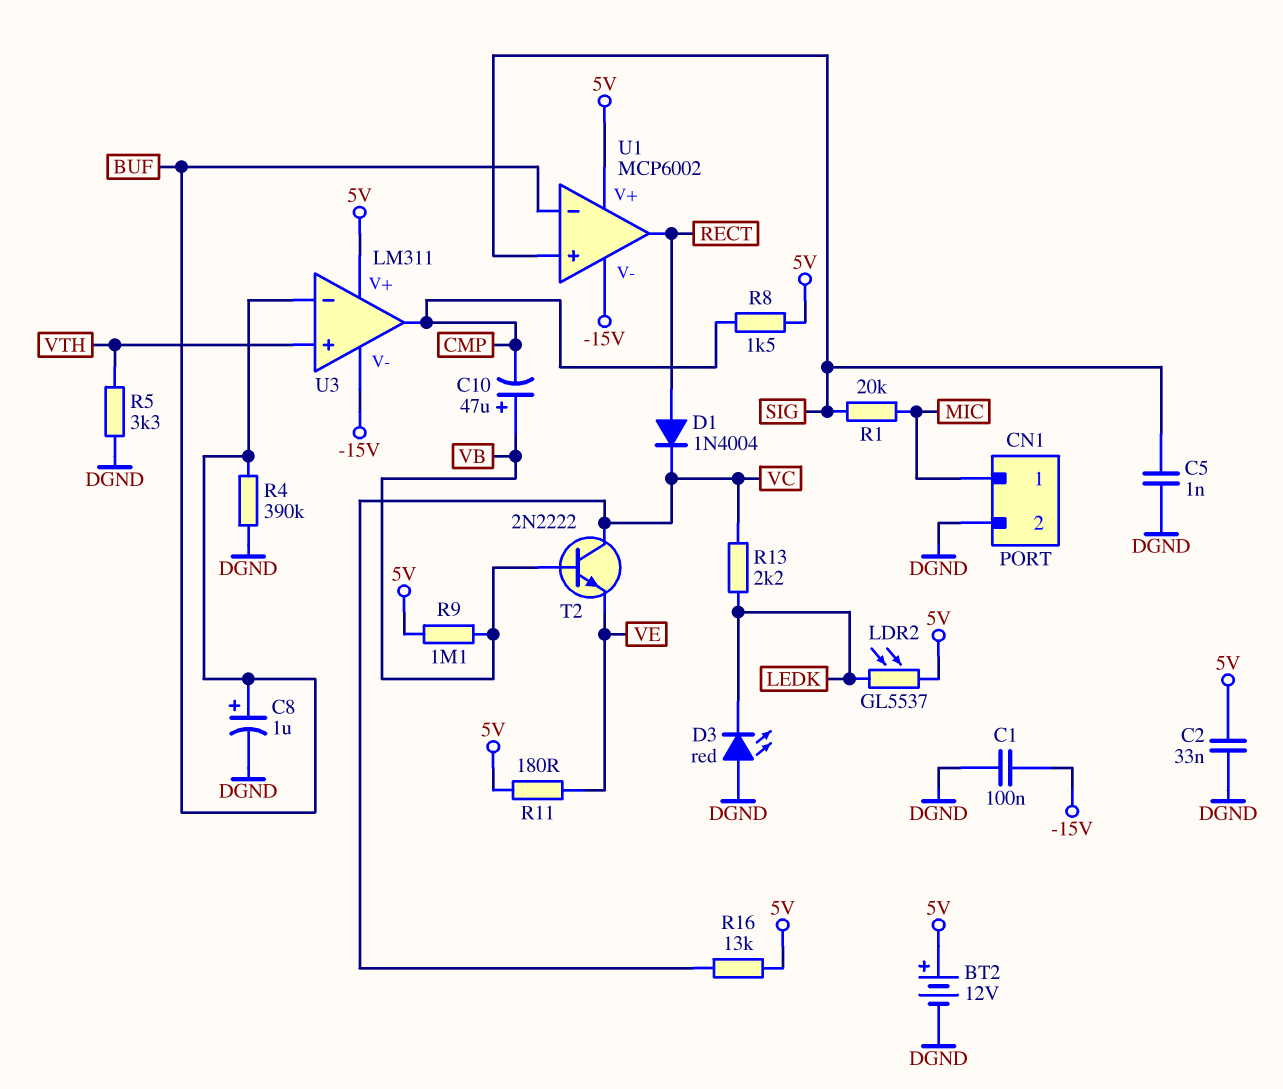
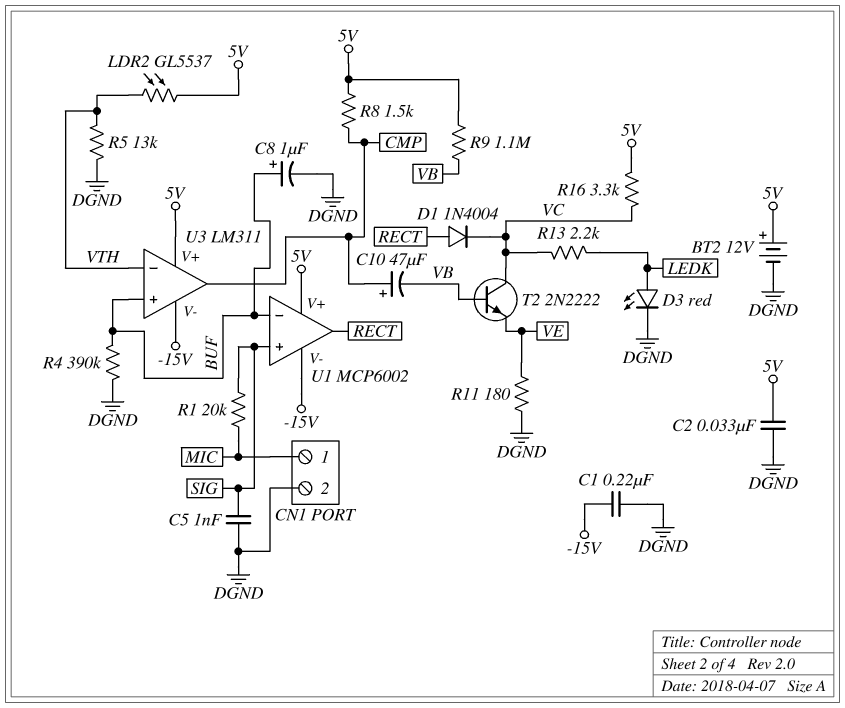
C1: 100nF (-15V, DGND) -> 220nF (-15V, DGND)
C10: 47uF (plus VB, minus CMP) -> 47uF (plus CMP, minus VB)
D3: LED red (A DGND, K LEDK) -> LED red (A LEDK, K DGND)
LDR2: GL5537 (5V, LEDK) -> GL5537 (5V, VTH)
R5: 3.3k (DGND, VTH) -> 13k (DGND, VTH)
R11: 180 (5V, VE) -> 180 (DGND, VE)
R16: 13k (5V, VC) -> 3.3k (5V, VC)
U3 pin in+: VTH -> BUF
U3 pin in-: BUF -> VTH

